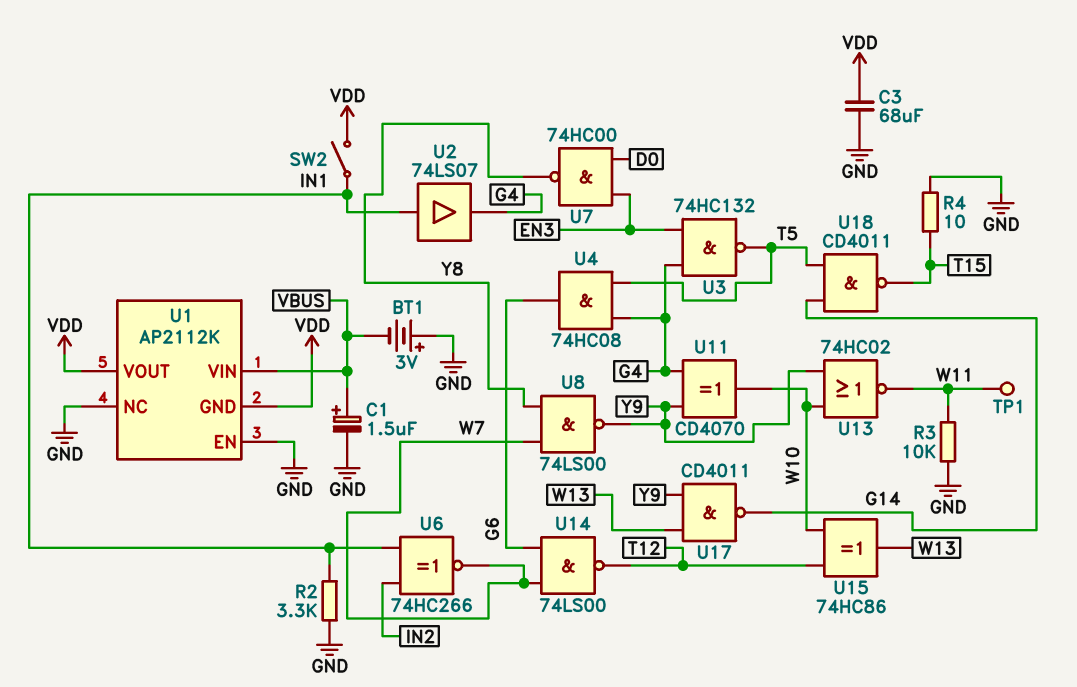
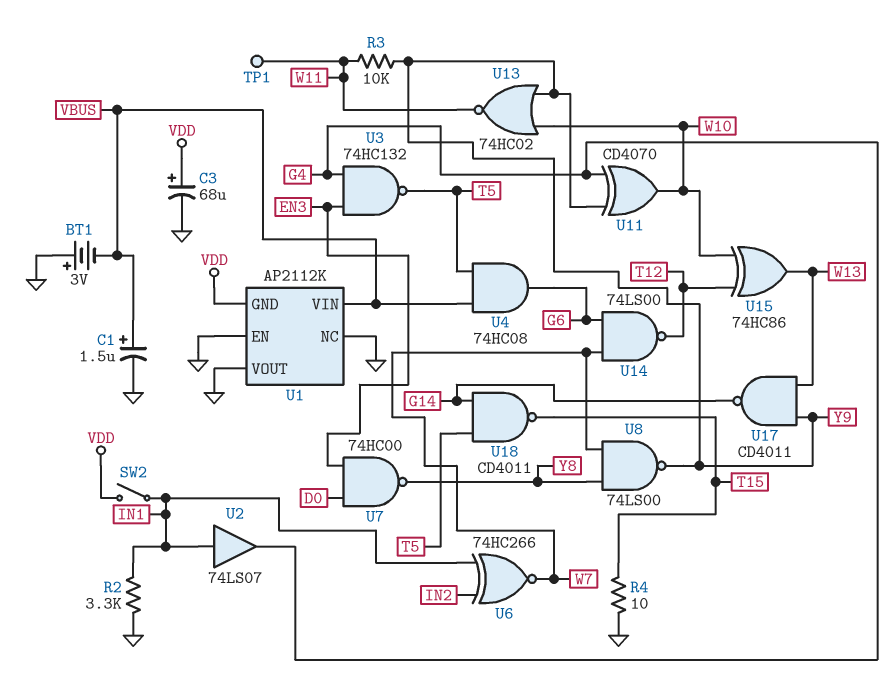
C3: 68uF (GND, VDD) -> 68uF (plus VDD, minus GND)
R3: 10k (GND, W11) -> 10k (W11, Y9)
U1 pin VOUT: VDD -> GND
U4: AND 74HC08 (in G4, in T5, out G6) -> AND 74HC08 (in T5, in VBUS, out G6)

